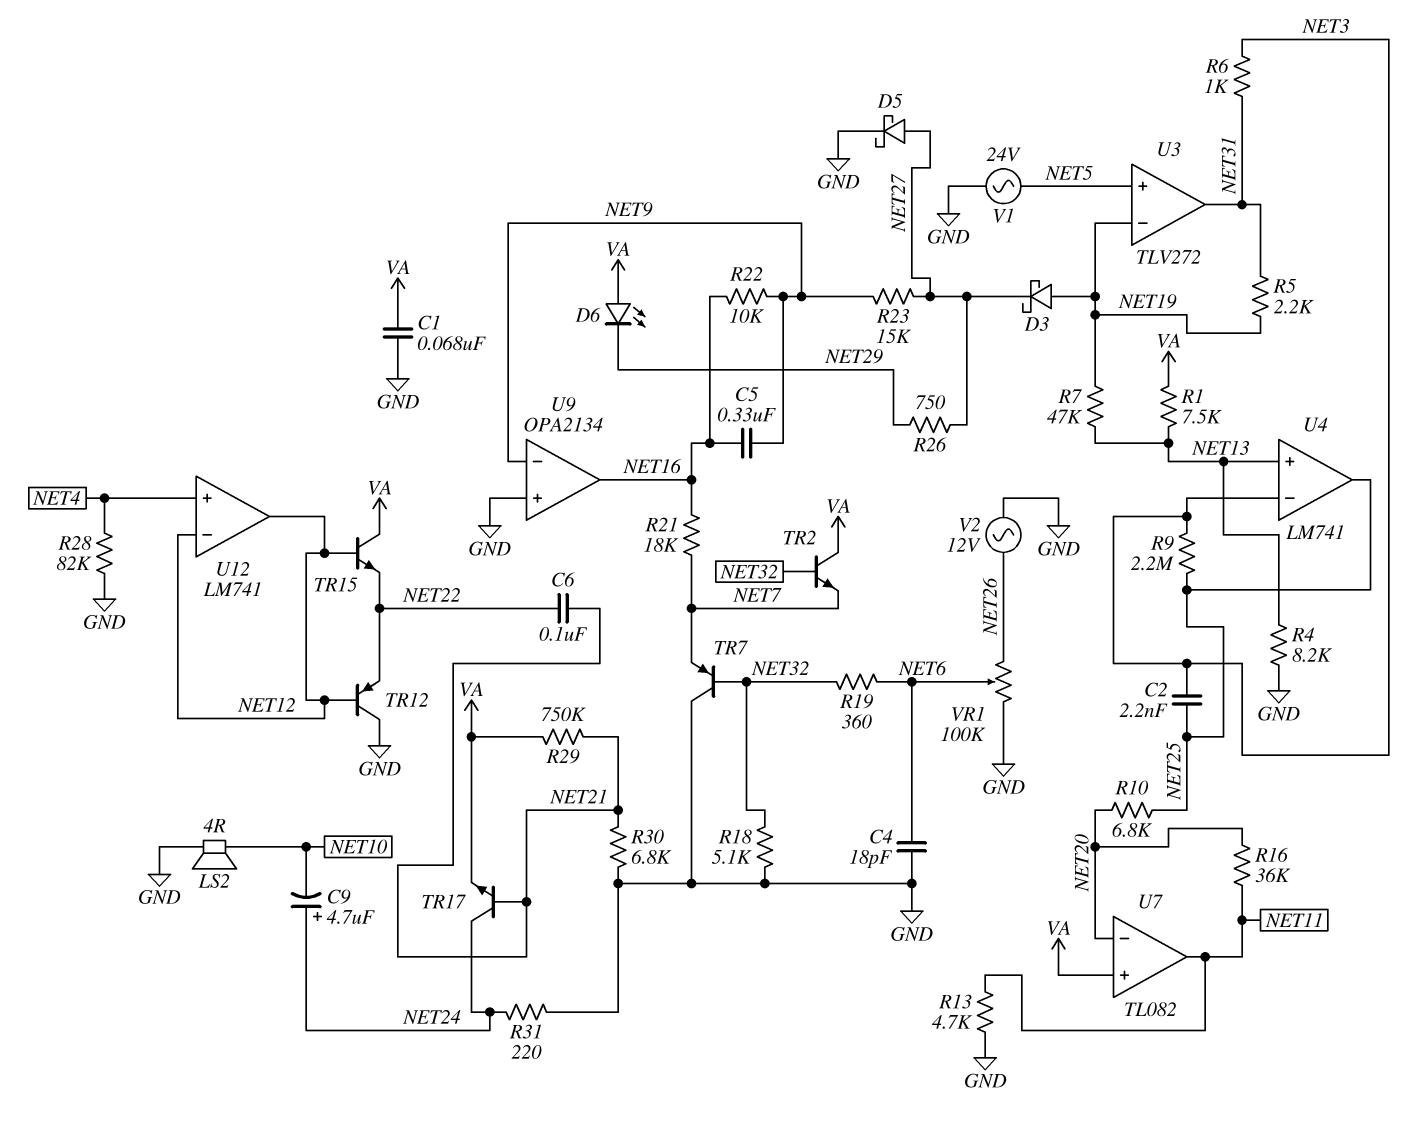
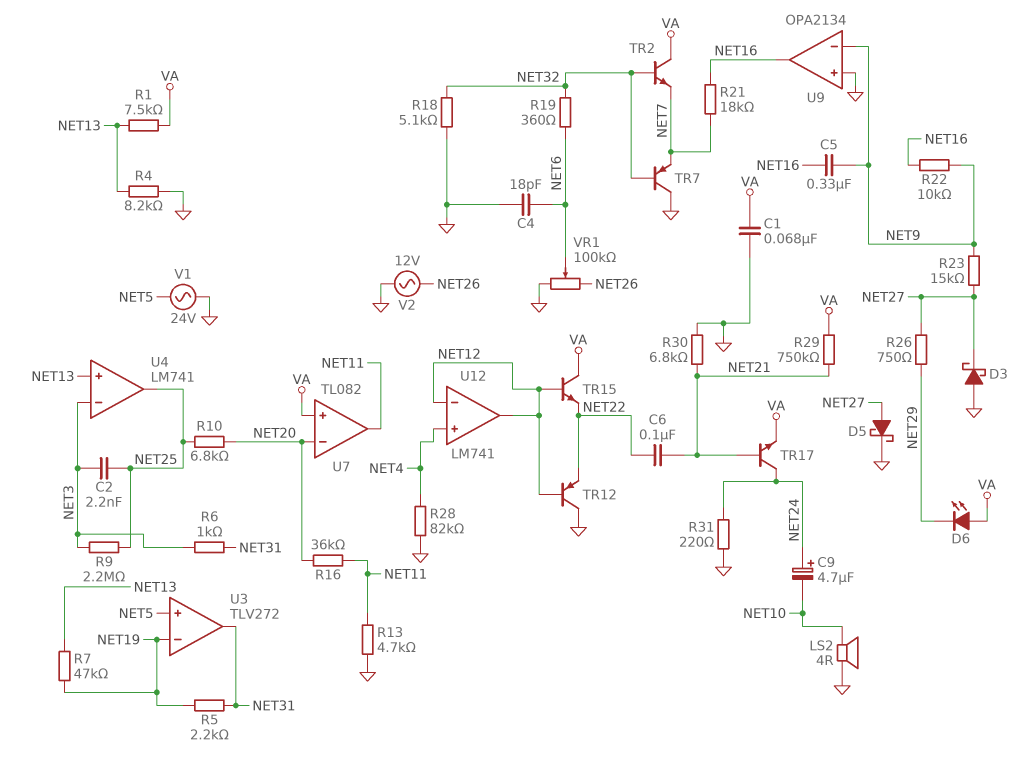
D3: schottky (A NET19, K NET27) -> schottky (A GND, K NET27)

